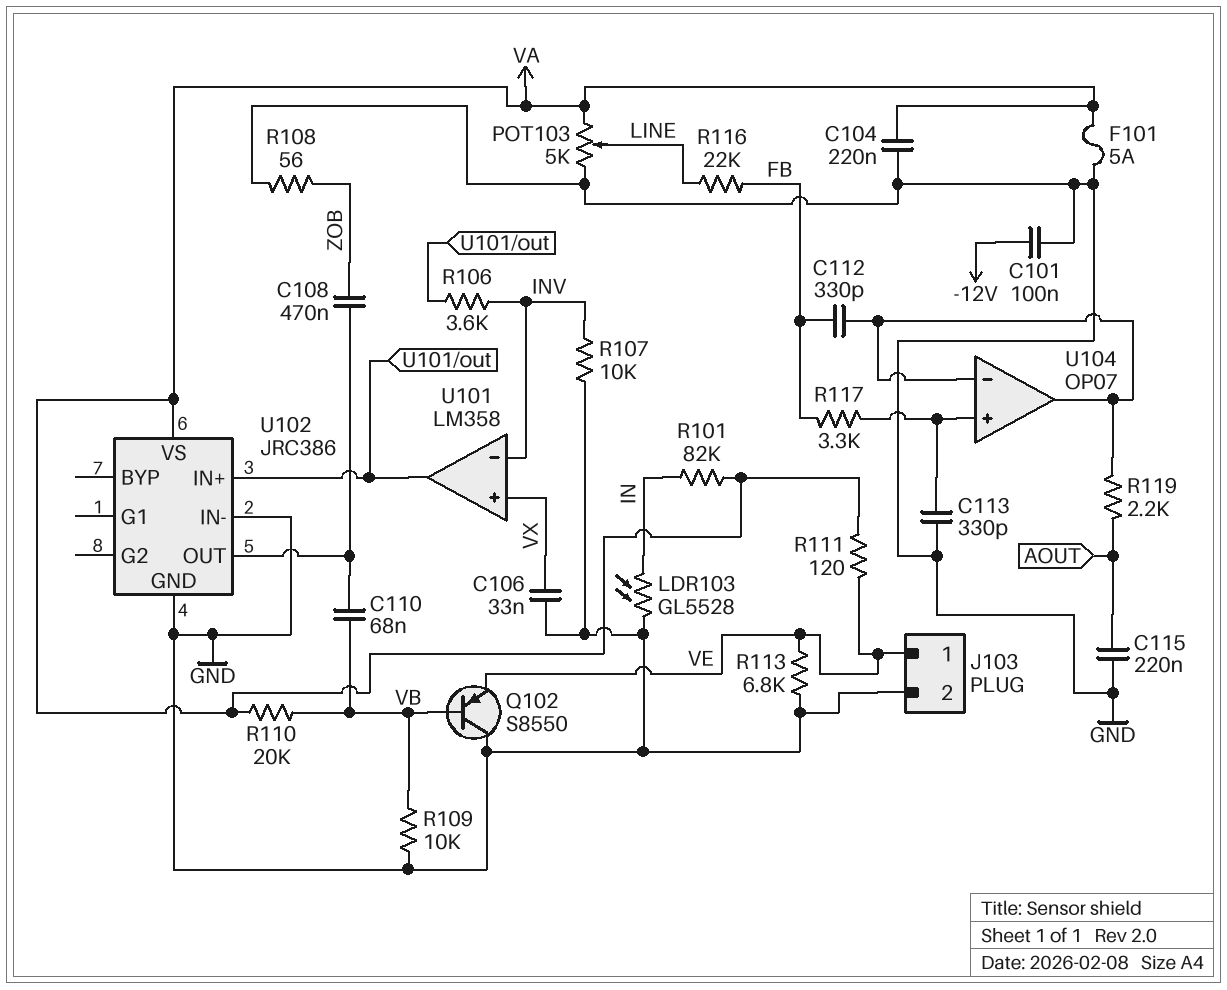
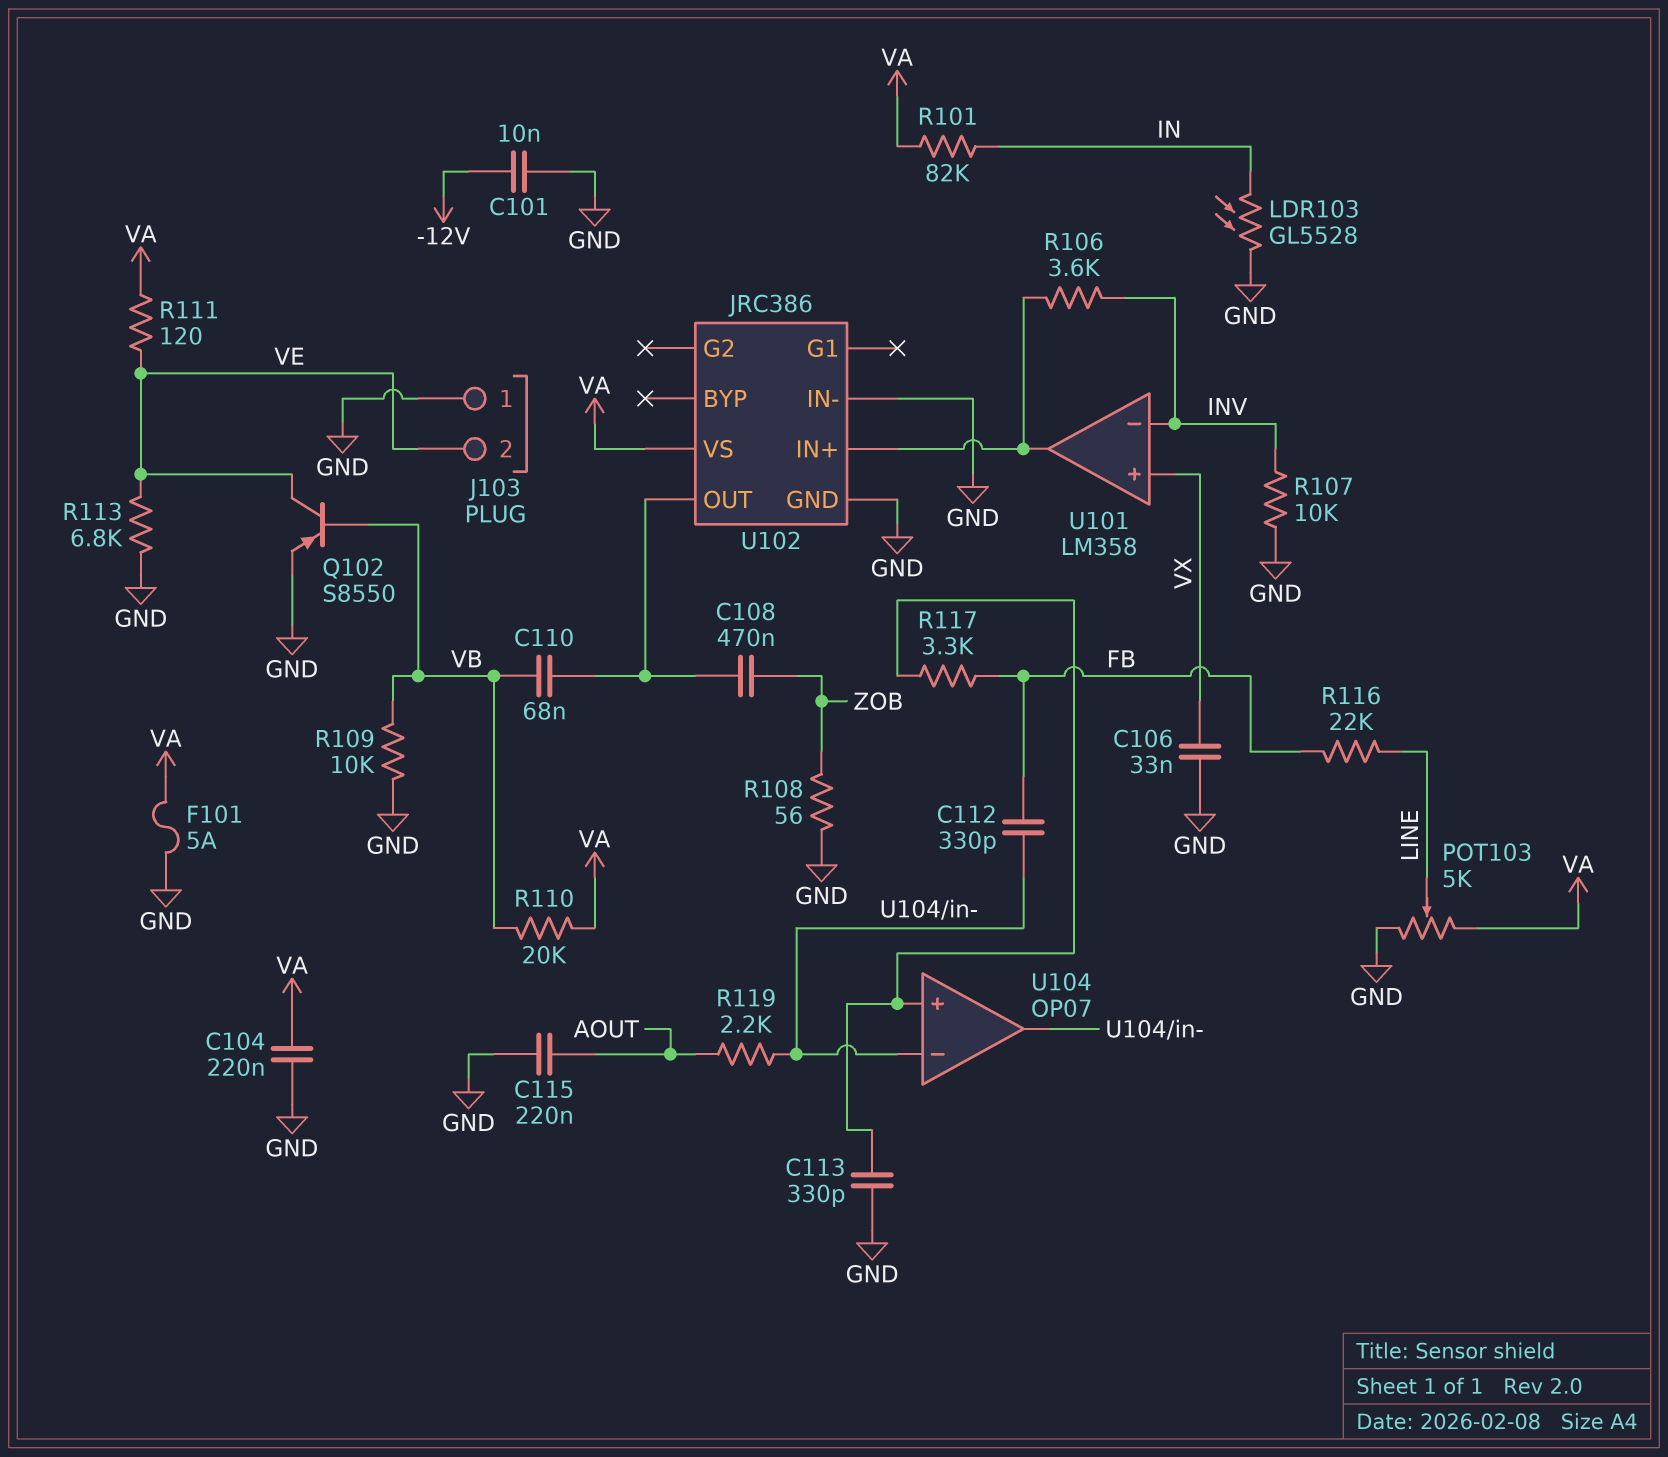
C101: 100nF (-12V, GND) -> 10nF (-12V, GND)
J103 pin 1: VE -> GND
J103 pin 2: GND -> VE
Q102: PNP S8550 (B VB, C GND, E VE) -> PNP S8550 (B VB, C VE, E GND)

